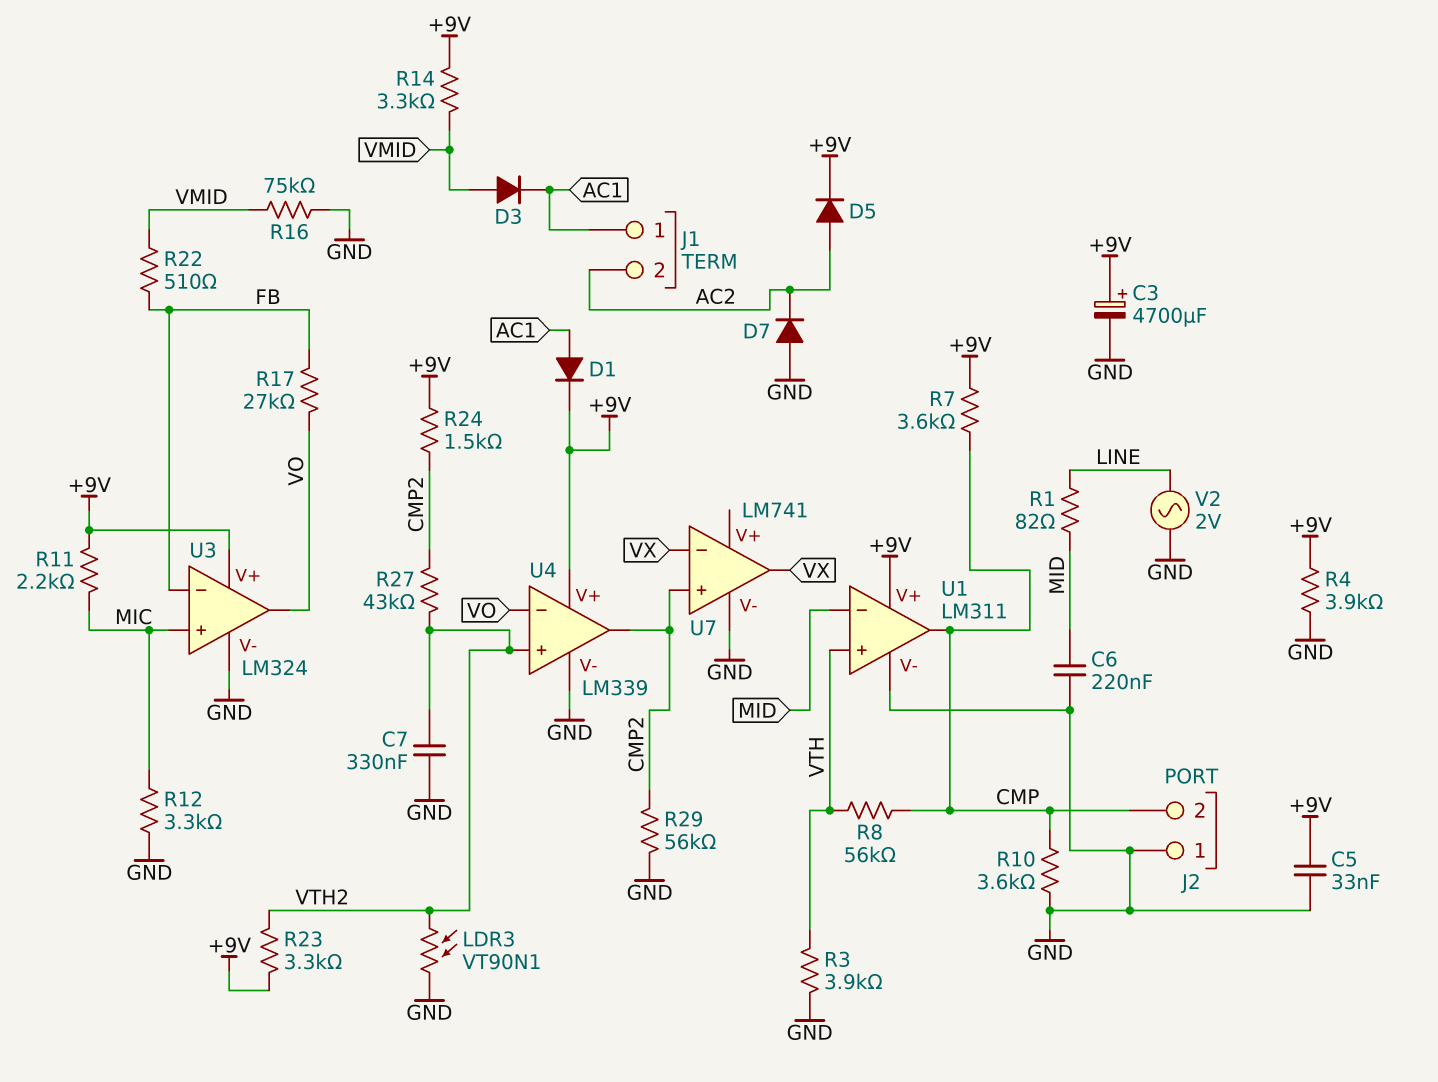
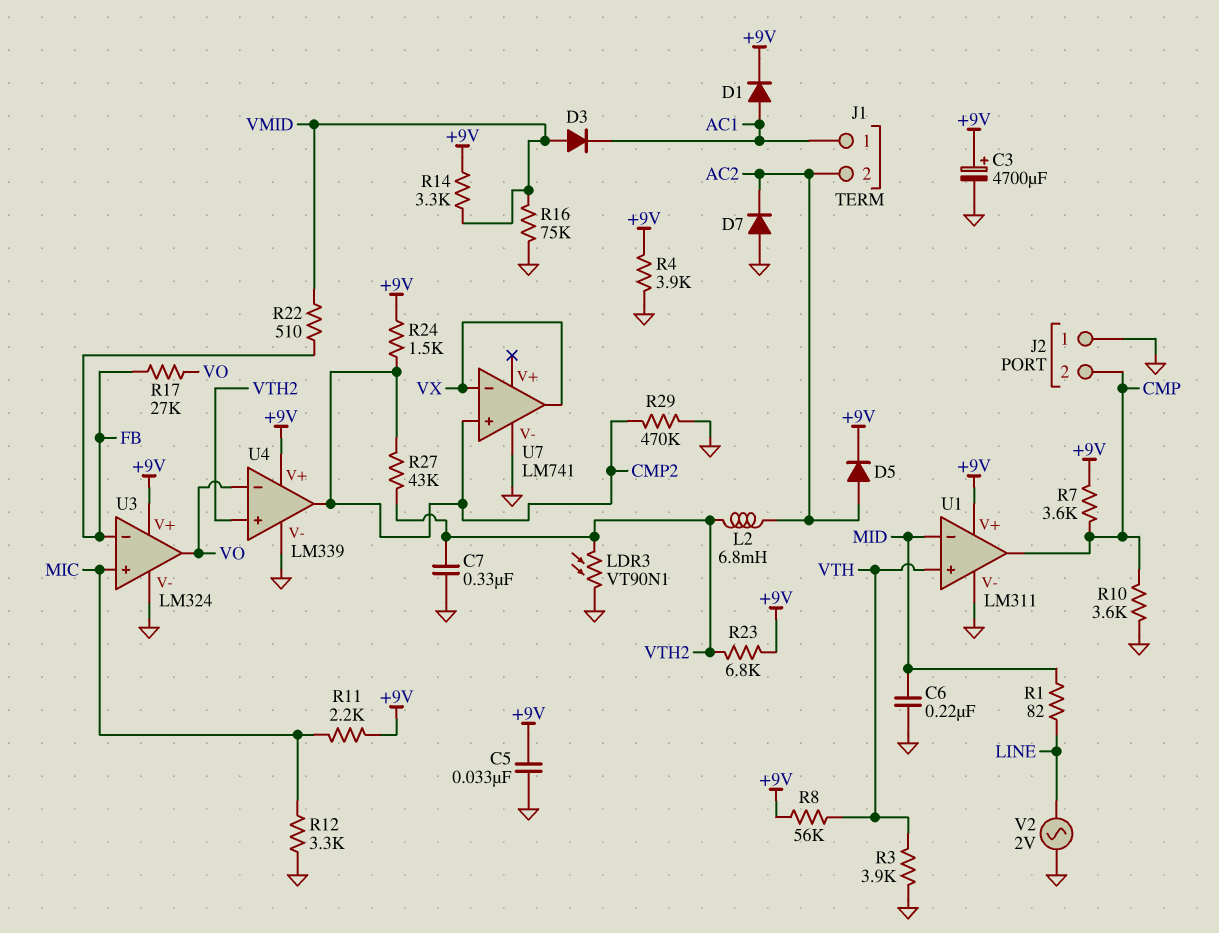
L2: none -> 6.8mH (AC2, VTH2)
R8: 56k (CMP, VTH) -> 56k (+9V, VTH)
R23: 3.3k (+9V, VTH2) -> 6.8k (+9V, VTH2)
R29: 56k (CMP2, GND) -> 470k (CMP2, GND)

